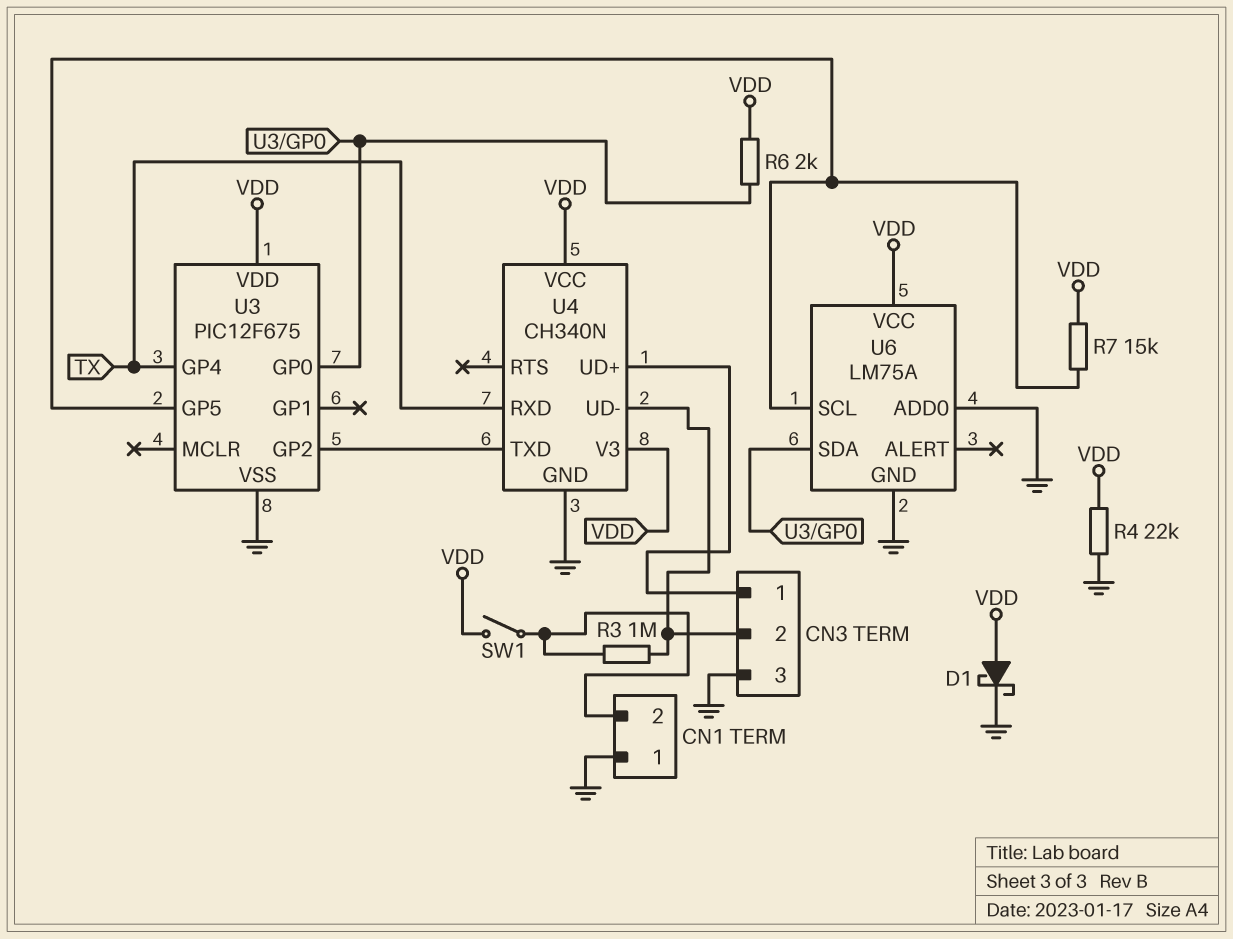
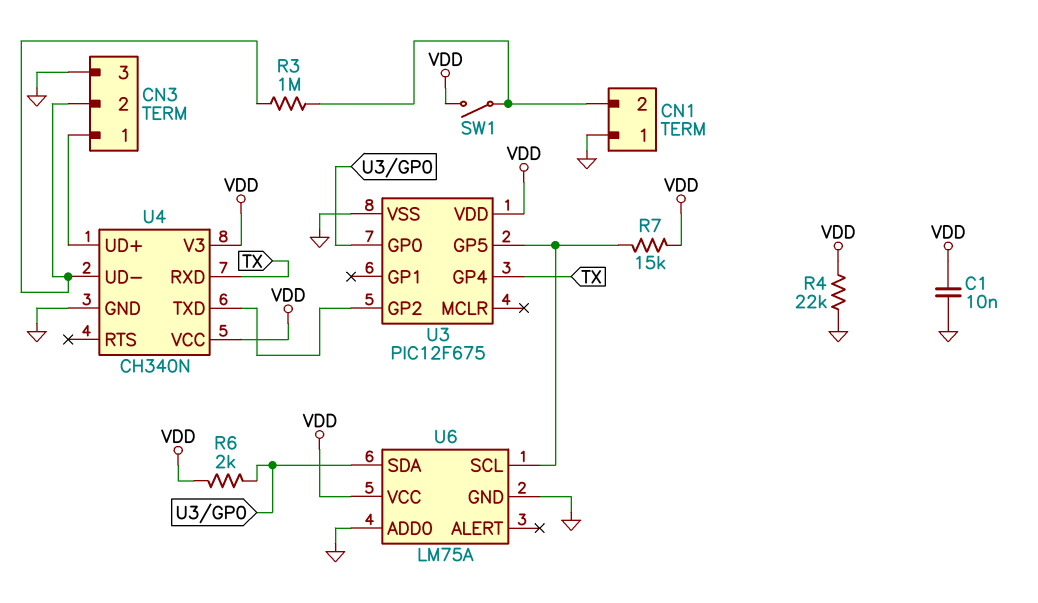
C1: none -> 10nF (GND, VDD)
D1: schottky (A VDD, K GND) -> none

